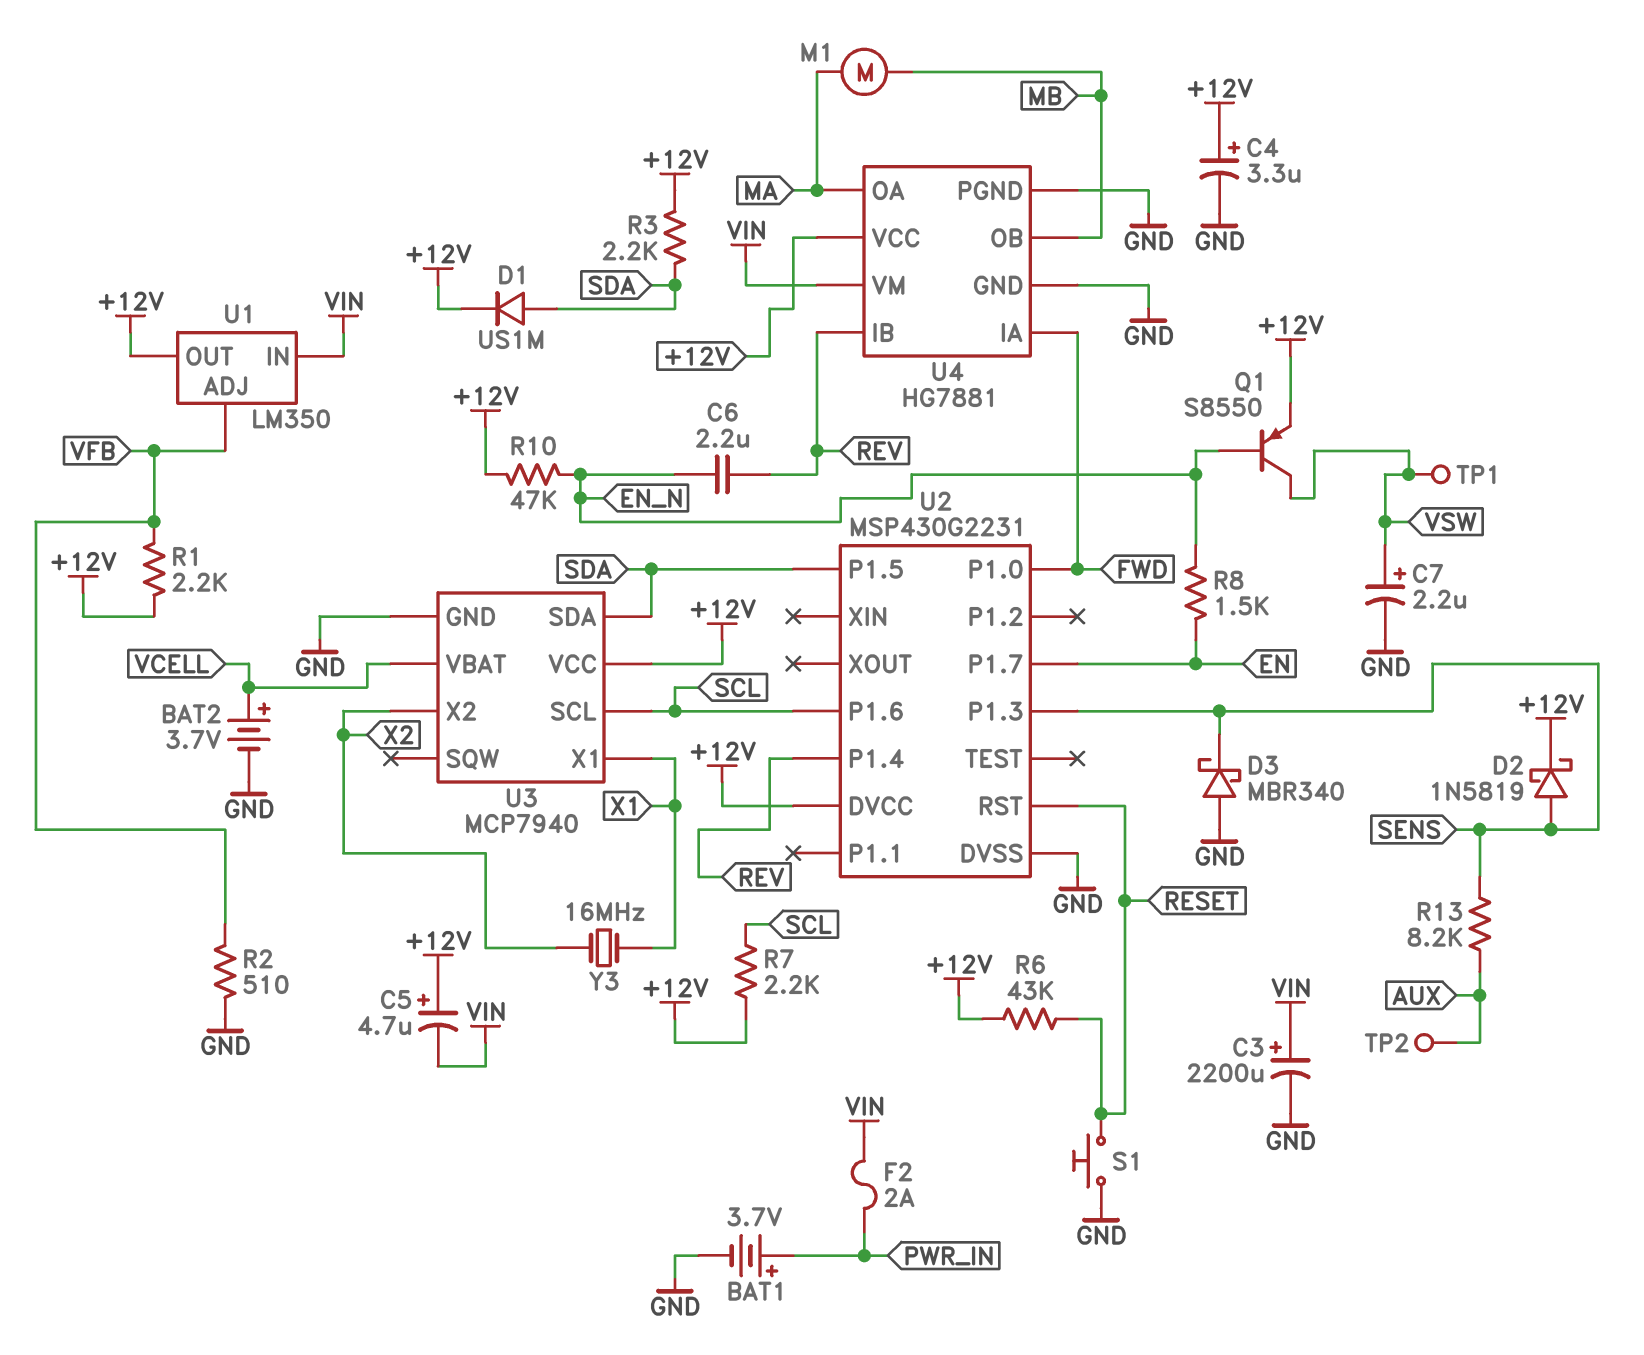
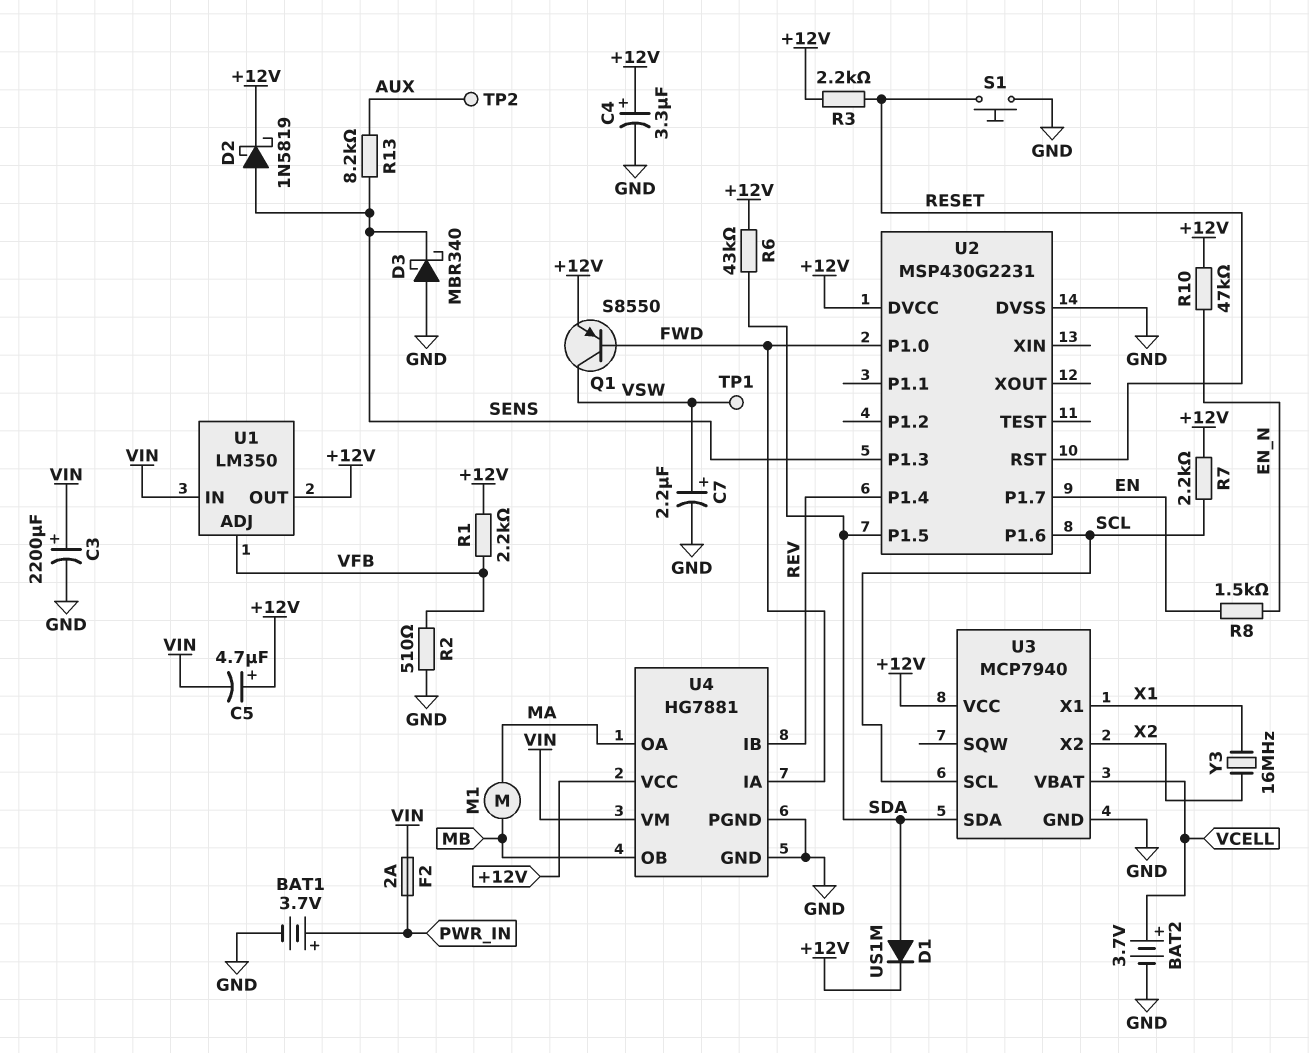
C6: 2.2uF (EN_N, REV) -> none
Q1: PNP S8550 (B EN_N, C VSW, E +12V) -> PNP S8550 (B FWD, C VSW, E +12V)
R3: 2.2k (+12V, SDA) -> 2.2k (+12V, RESET)
R6: 43k (+12V, RESET) -> 43k (+12V, SDA)

